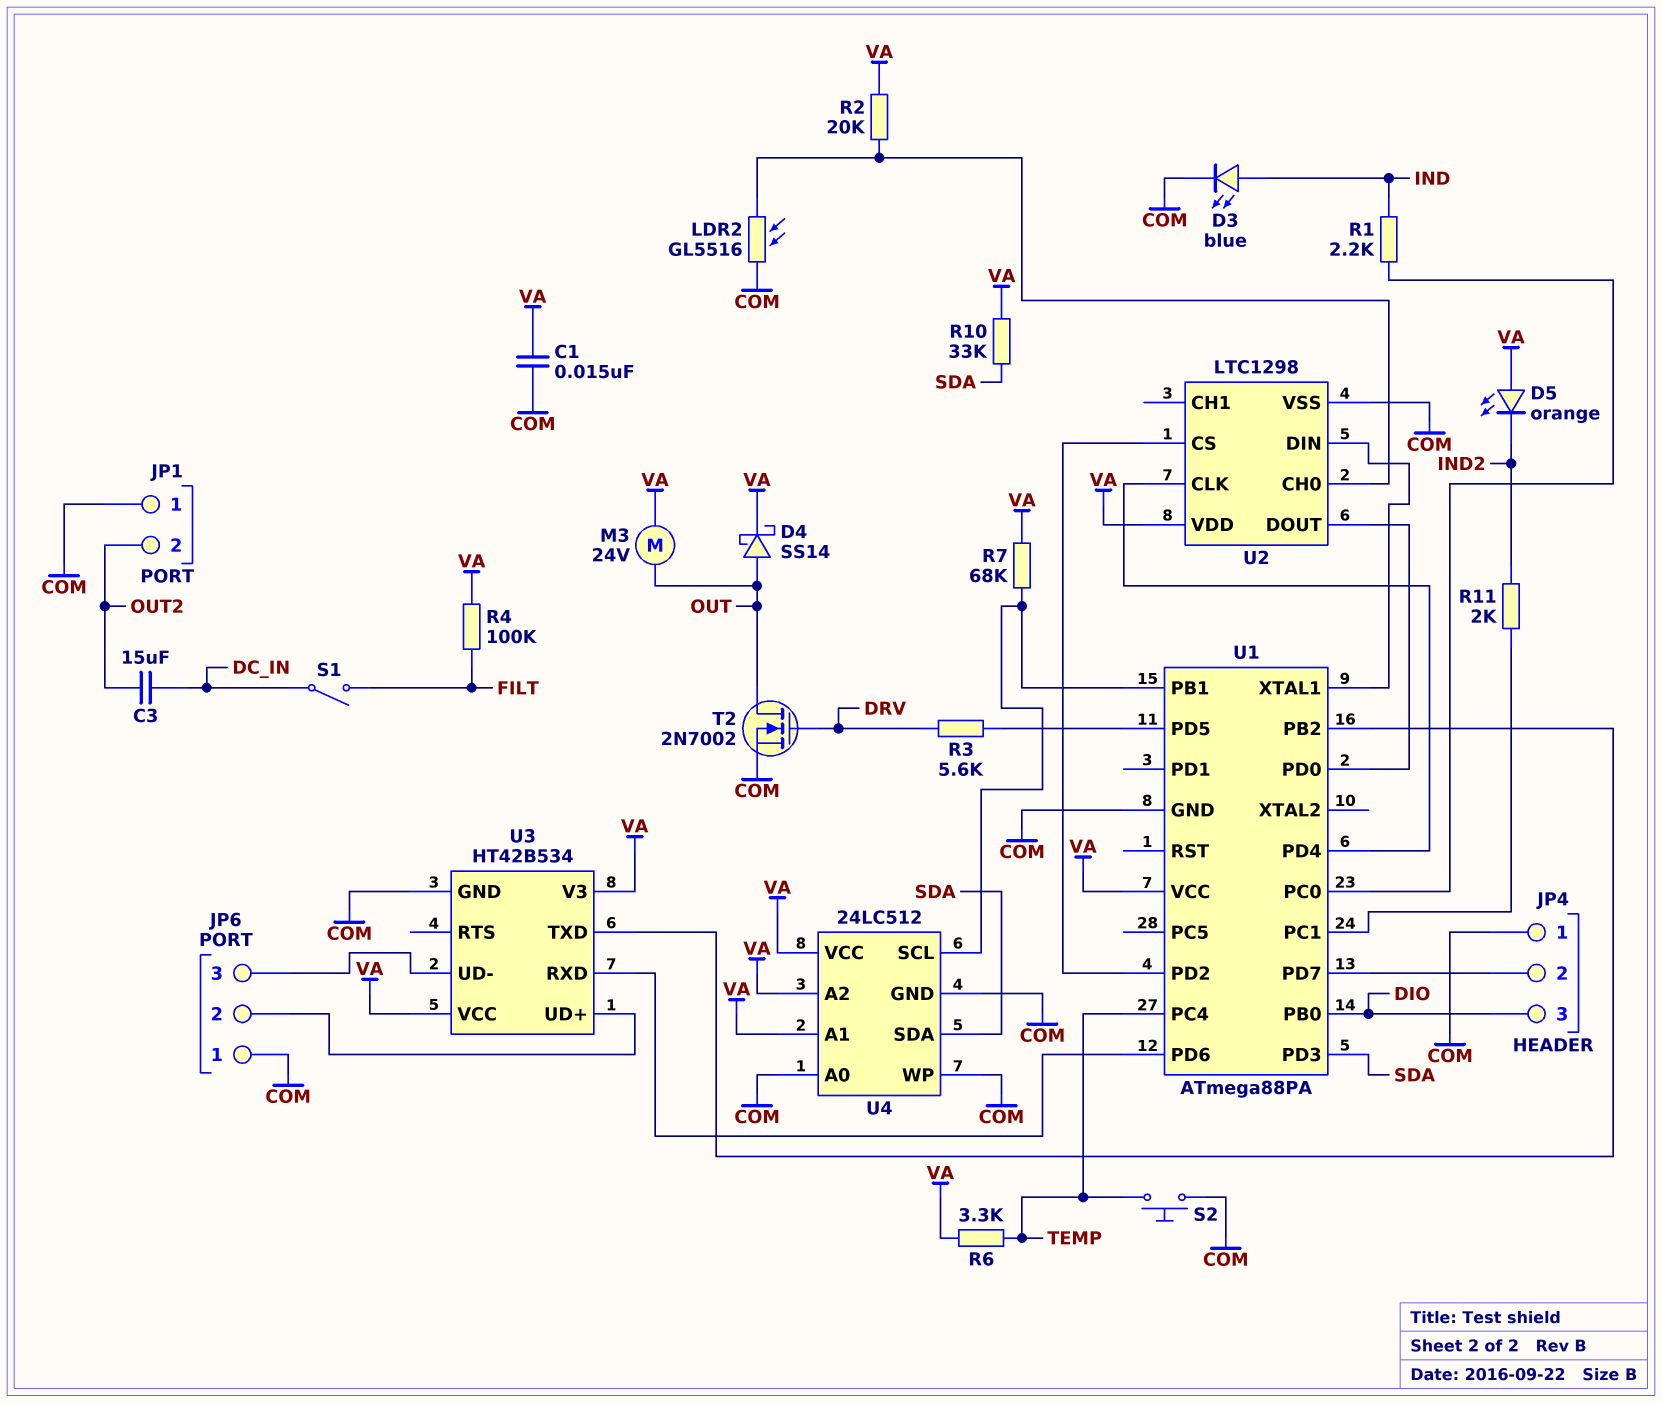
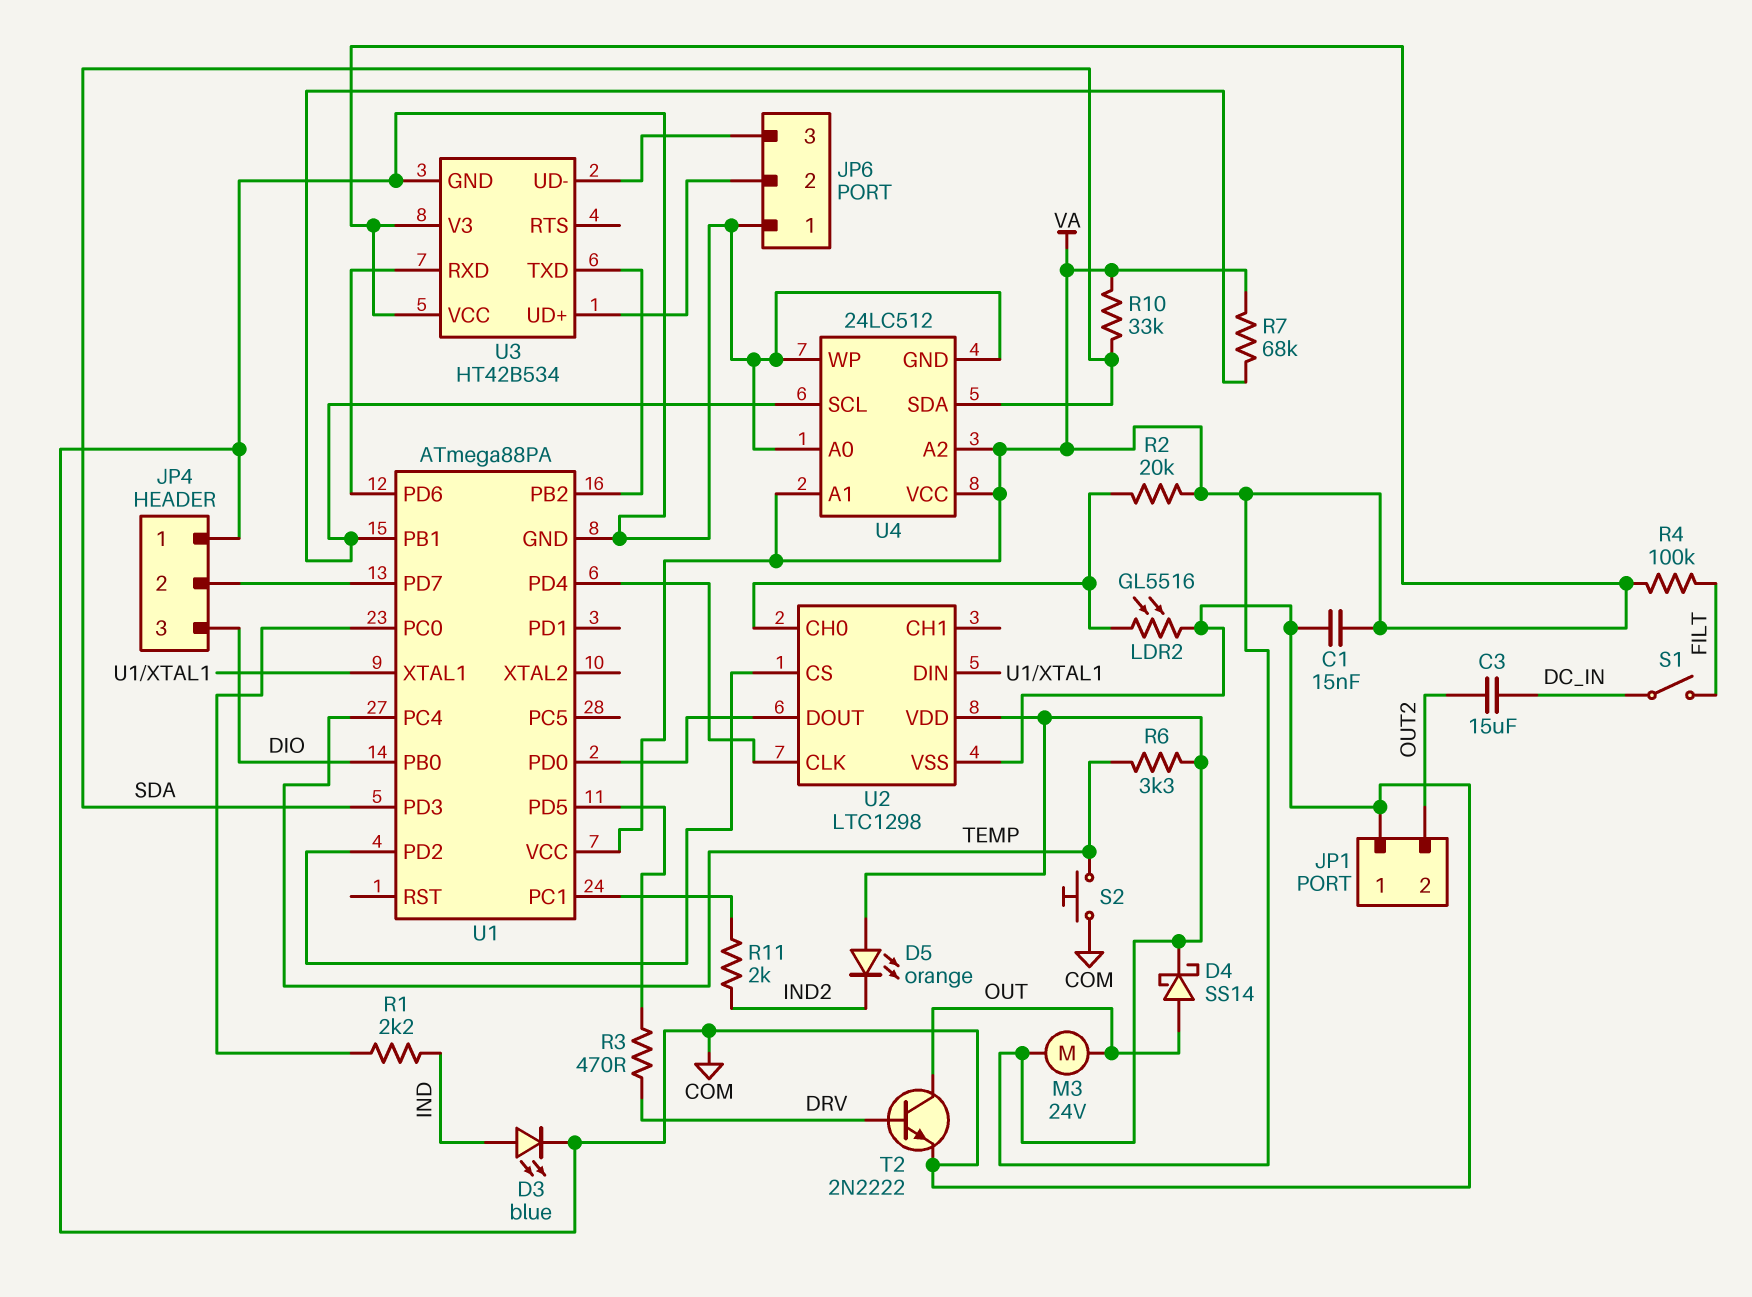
R3: 5.6k (DRV, U1/PD5) -> 470 (DRV, U1/PD5)
T2: NMOS 2N7002 (G DRV, D OUT, S COM) -> NPN 2N2222 (B DRV, C OUT, E COM)

